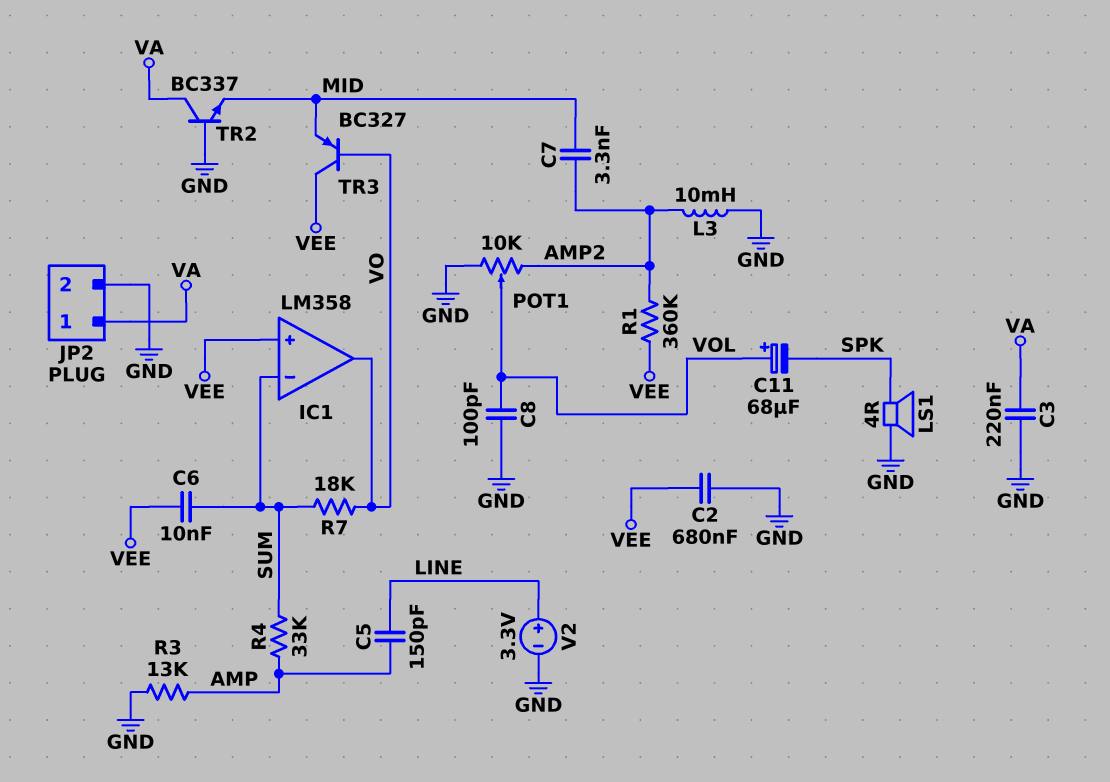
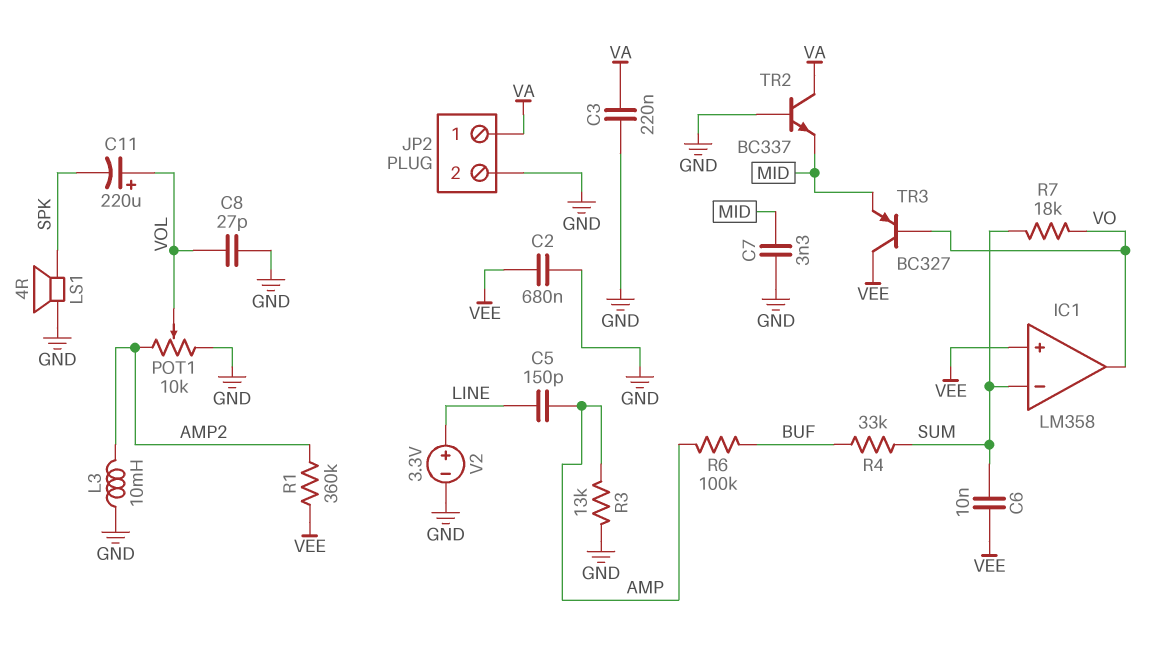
C7: 3.3nF (AMP2, MID) -> 3.3nF (GND, MID)
C8: 100pF (GND, VOL) -> 27pF (GND, VOL)
C11: 68uF (plus VOL, minus SPK) -> 220uF (plus VOL, minus SPK)
R4: 33k (AMP, SUM) -> 33k (BUF, SUM)
R6: none -> 100k (AMP, BUF)

